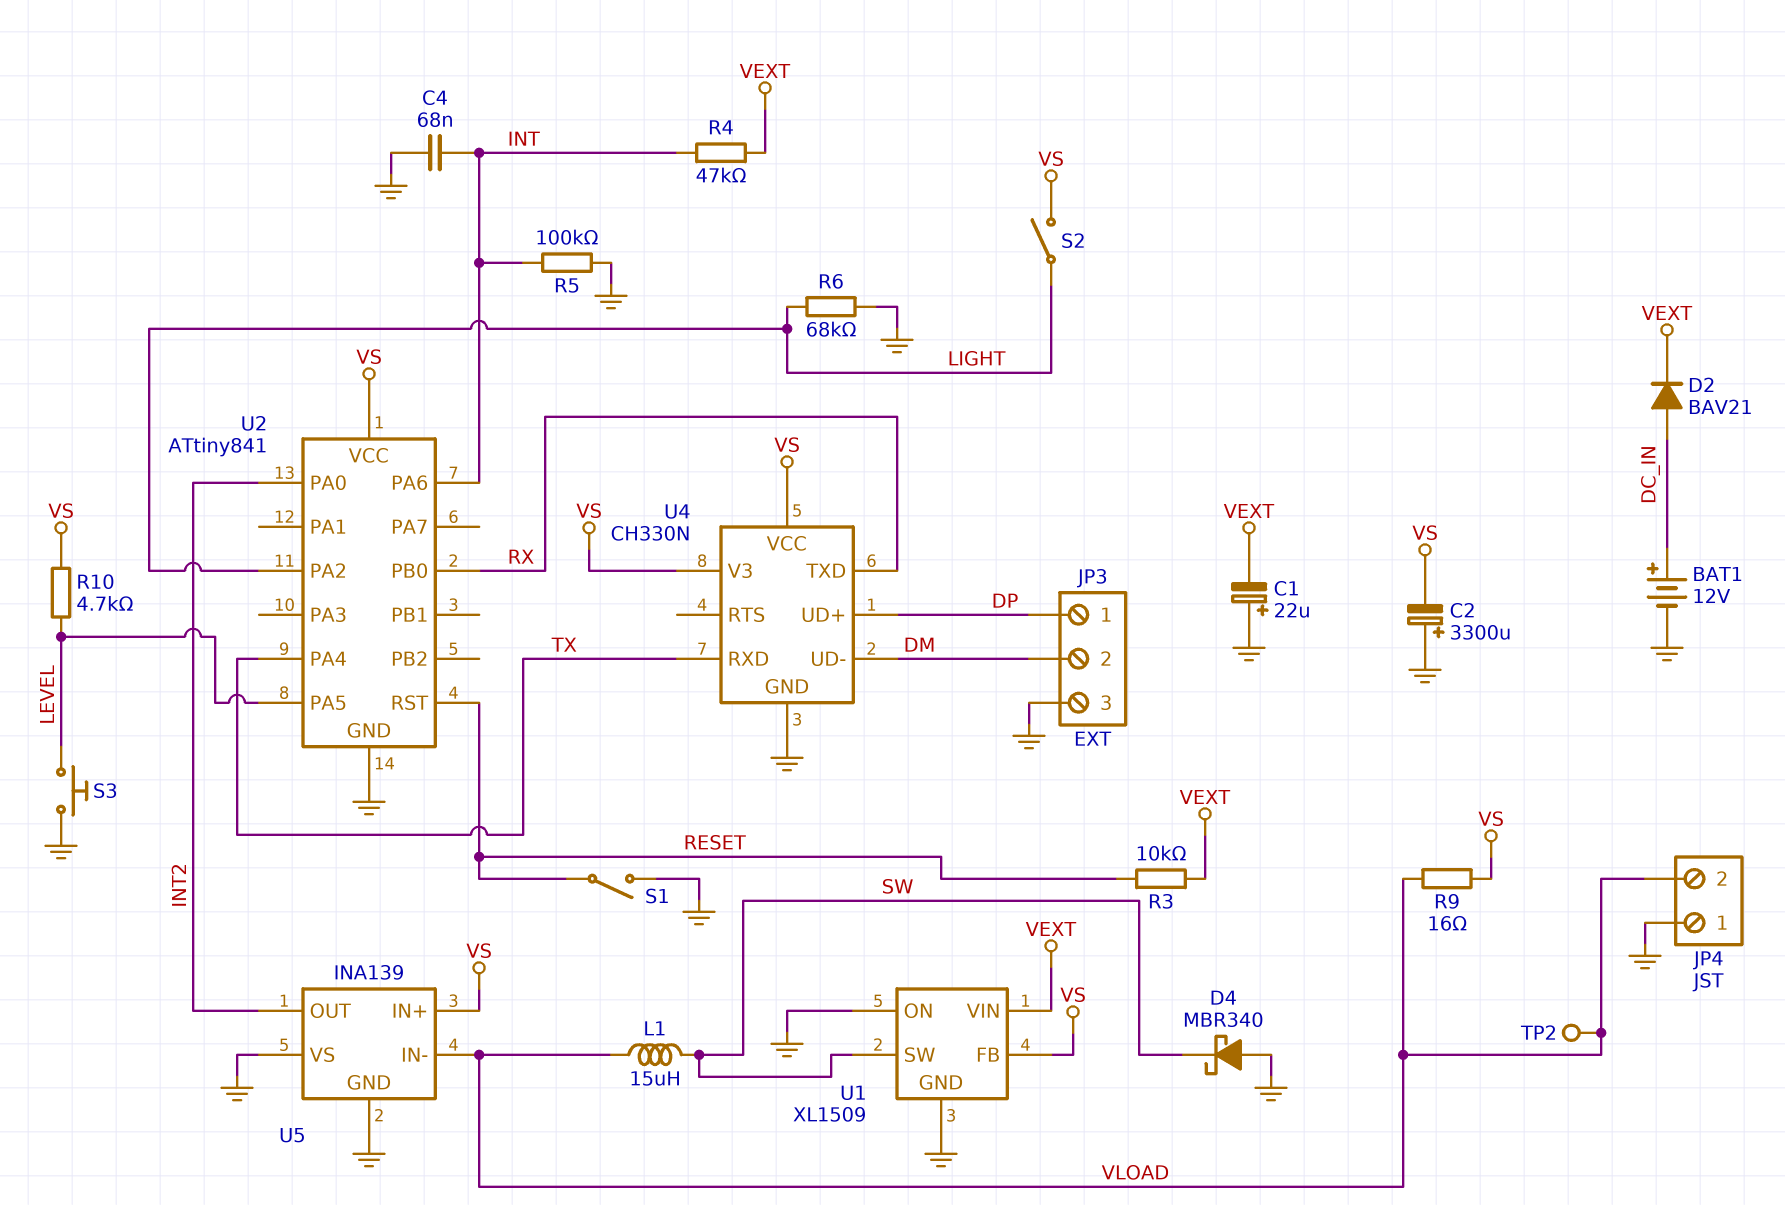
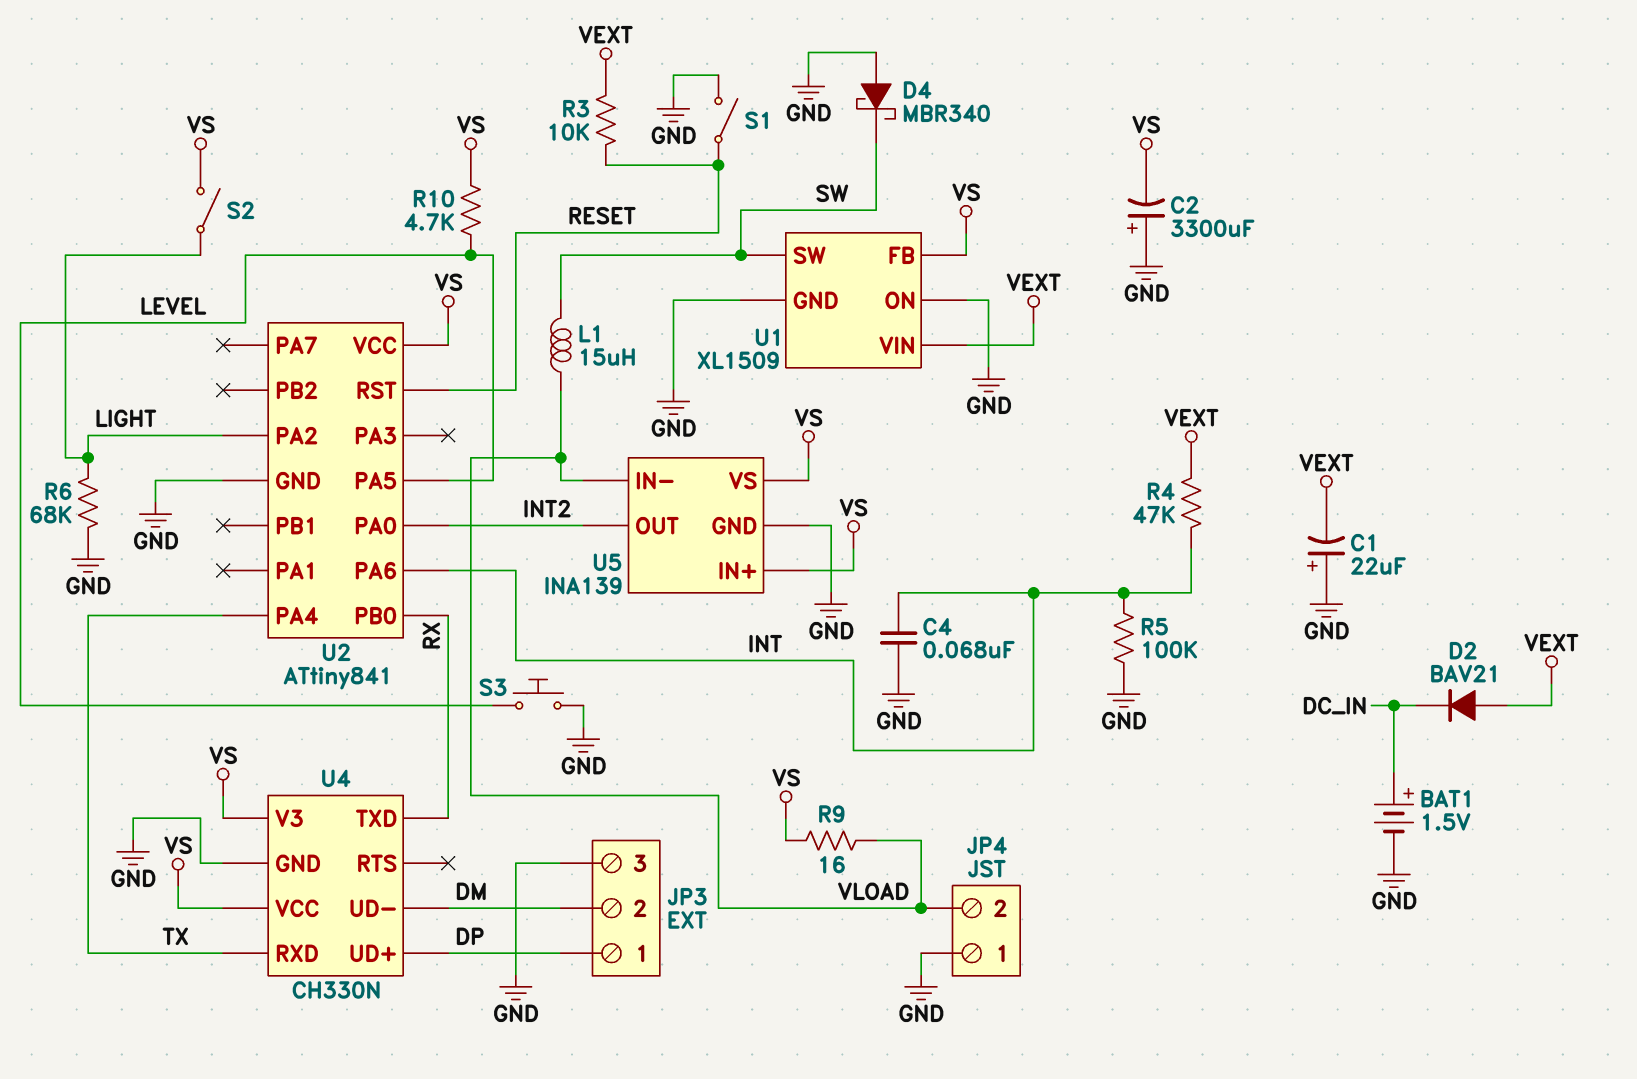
BAT1: 12V (plus DC_IN, minus GND) -> 1.5V (plus DC_IN, minus GND)
D2: diode BAV21 (A DC_IN, K VEXT) -> diode BAV21 (A VEXT, K DC_IN)
TP2: test point (VLOAD) -> none
U5 pin VS: GND -> VS

